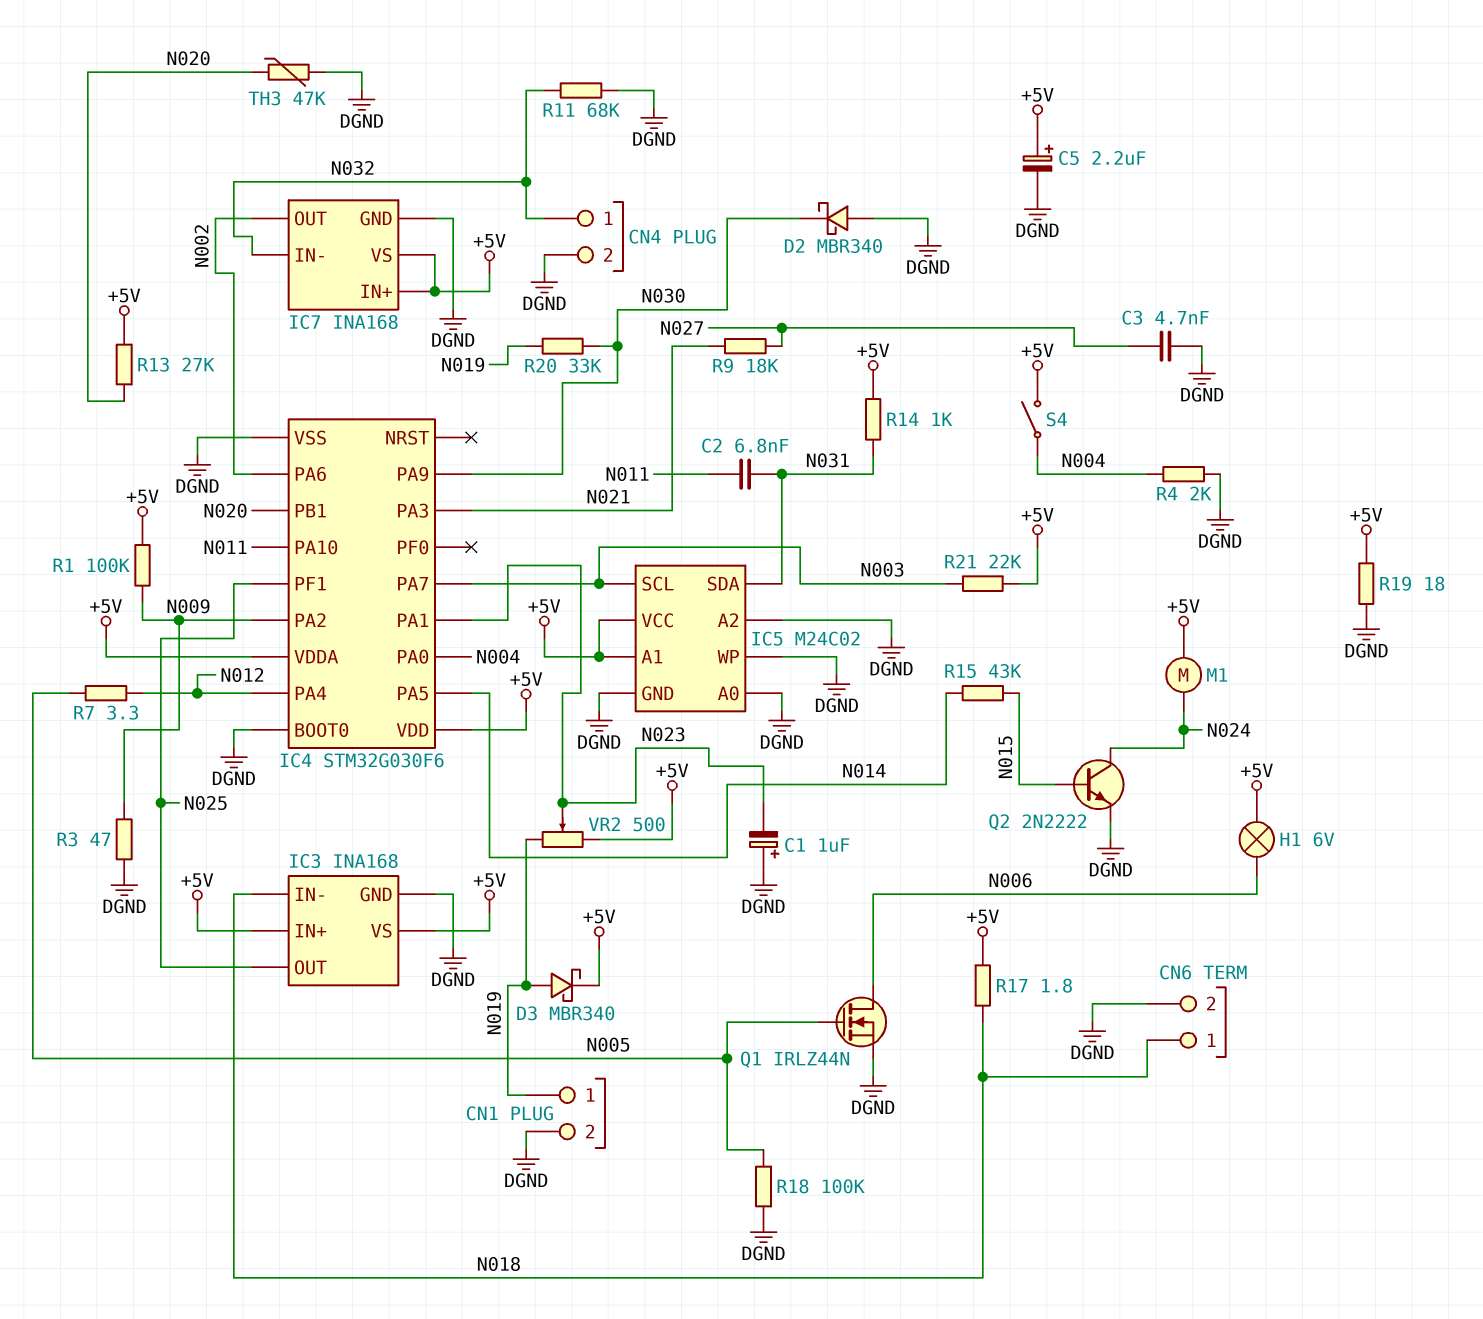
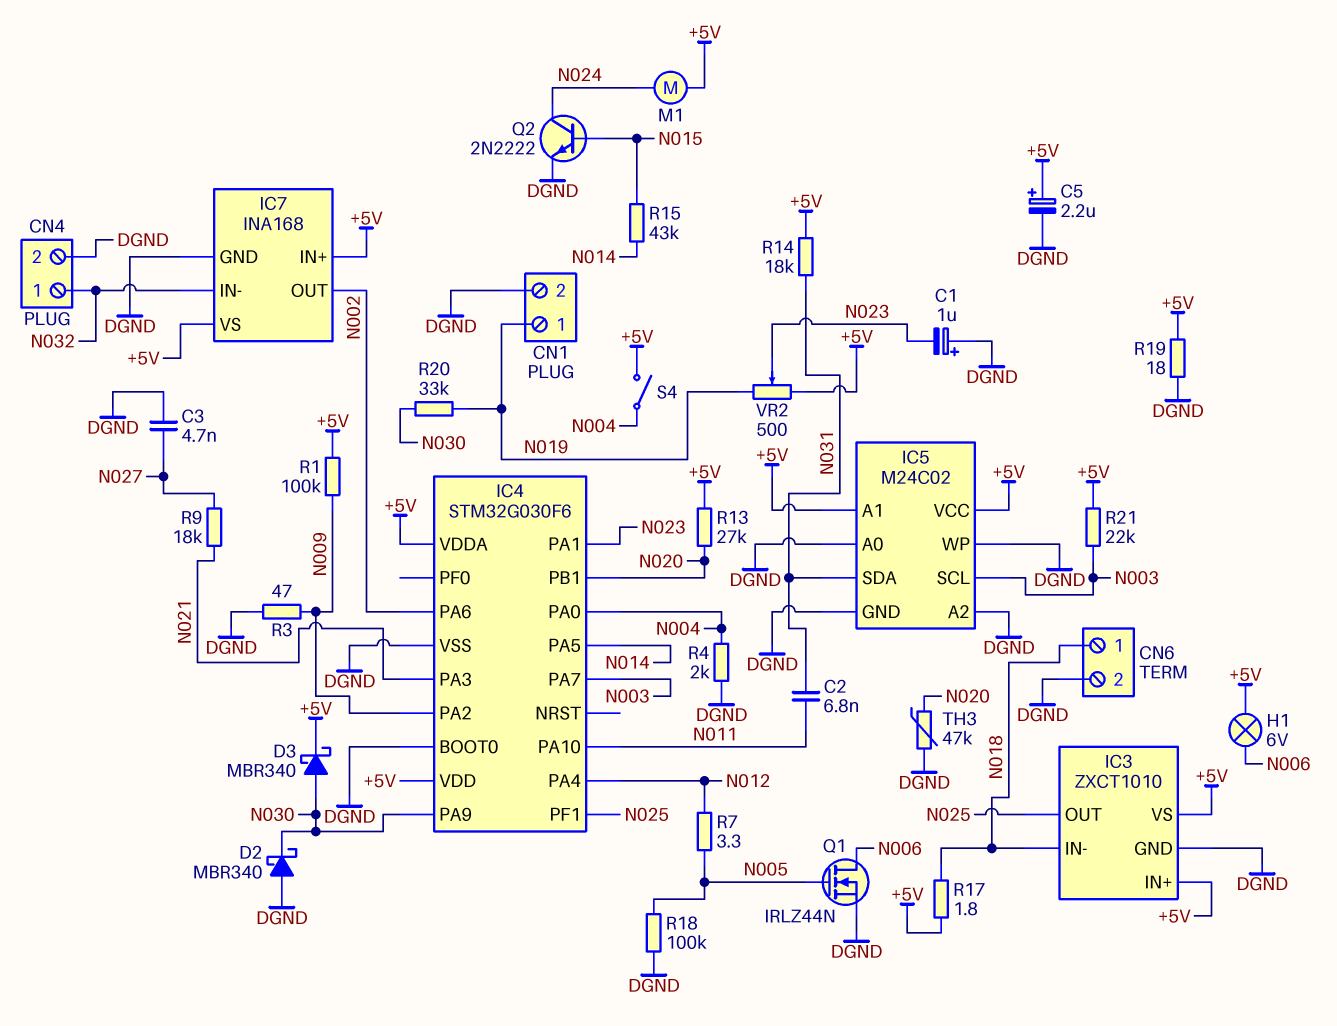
D3: schottky MBR340 (A N019, K +5V) -> schottky MBR340 (A N030, K +5V)
IC3: INA168 -> ZXCT1010
R11: 68k (DGND, N032) -> none
R14: 1k (+5V, N031) -> 18k (+5V, N031)

